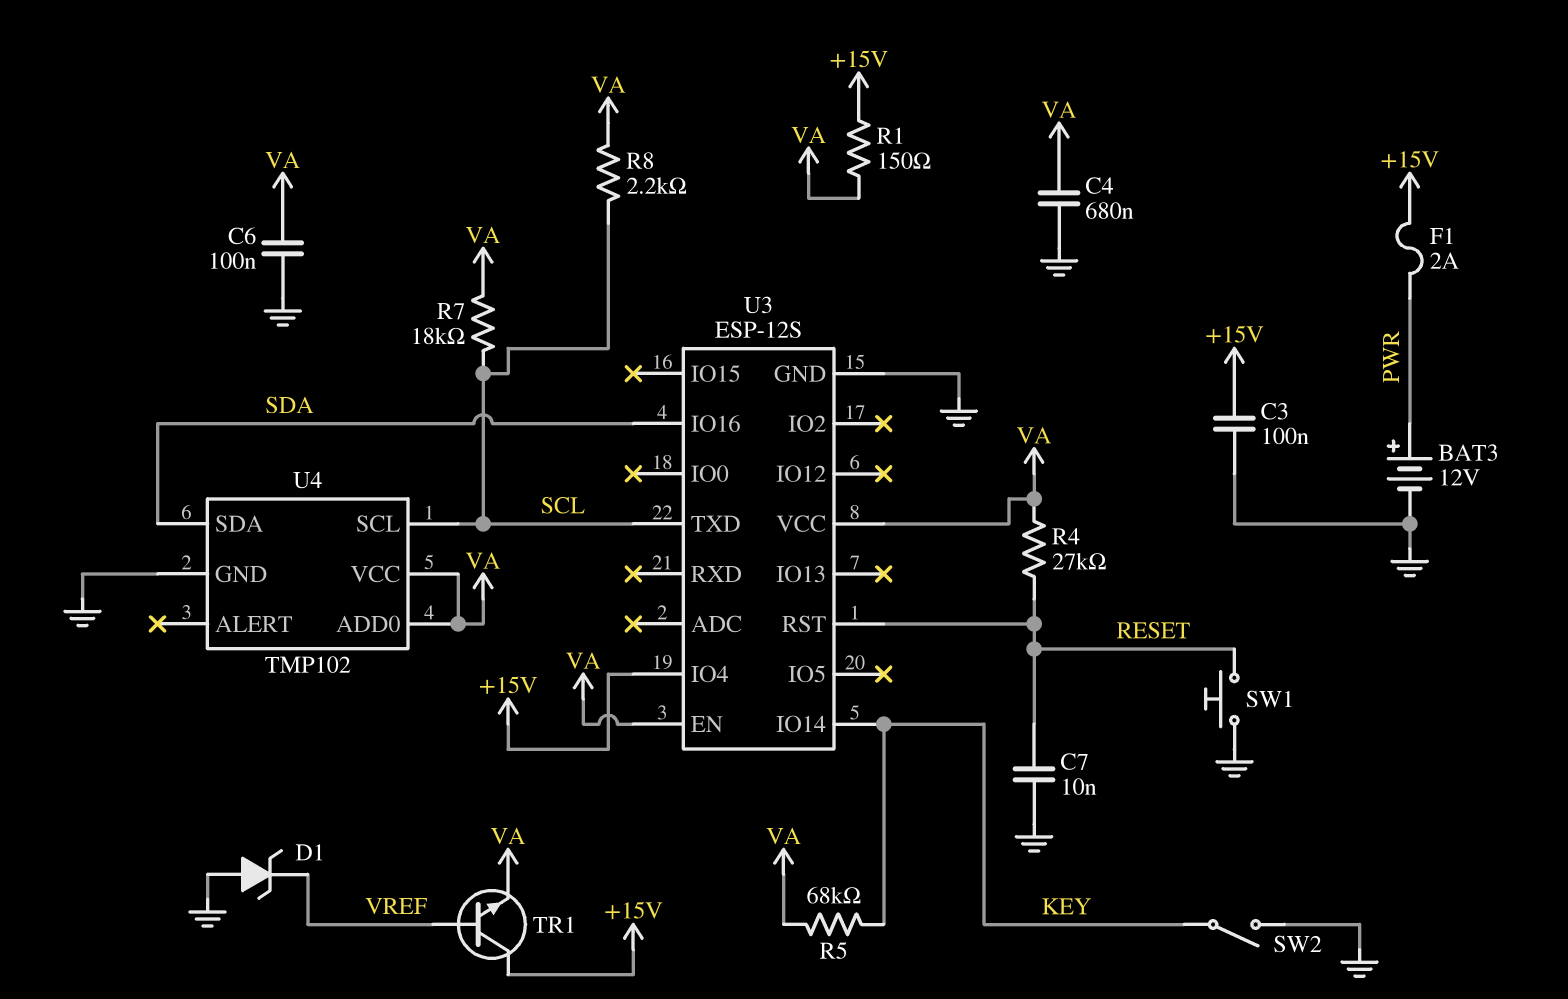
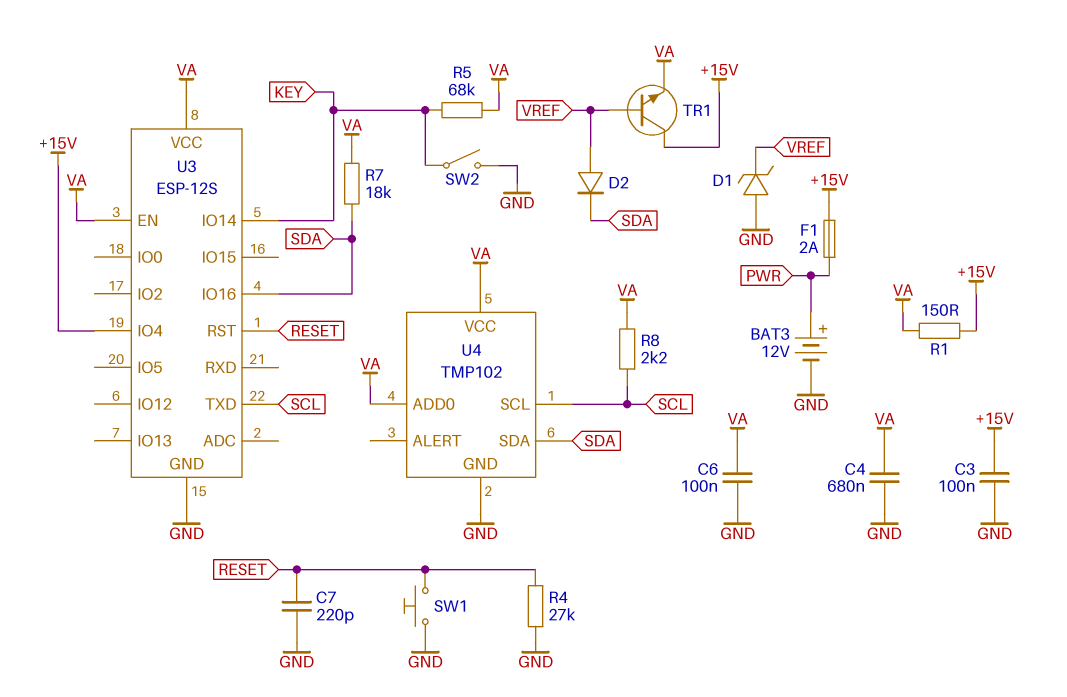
C7: 10nF (GND, RESET) -> 220pF (GND, RESET)
D2: none -> diode (A VREF, K SDA)
R4: 27k (RESET, VA) -> 27k (GND, RESET)
R7: 18k (SCL, VA) -> 18k (SDA, VA)

